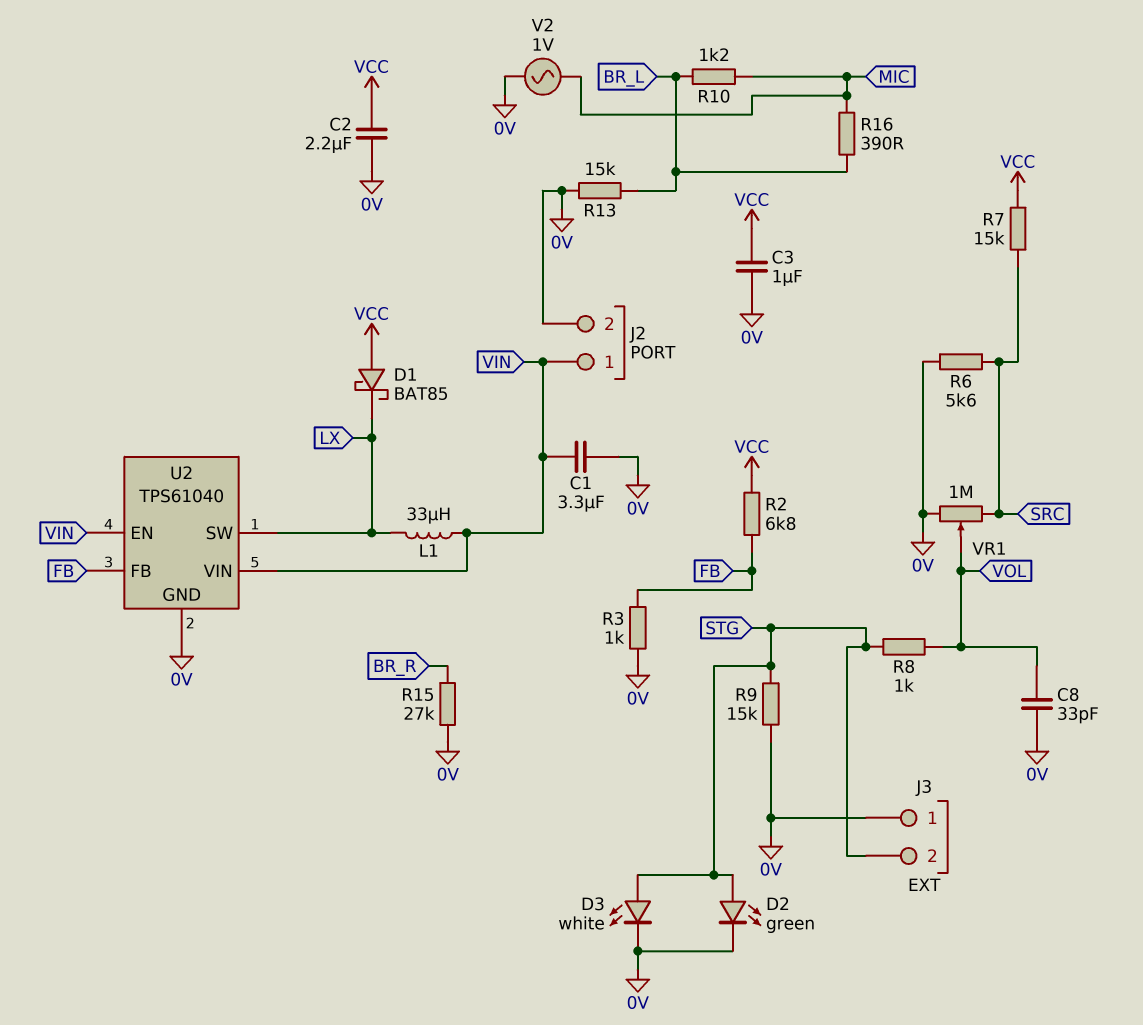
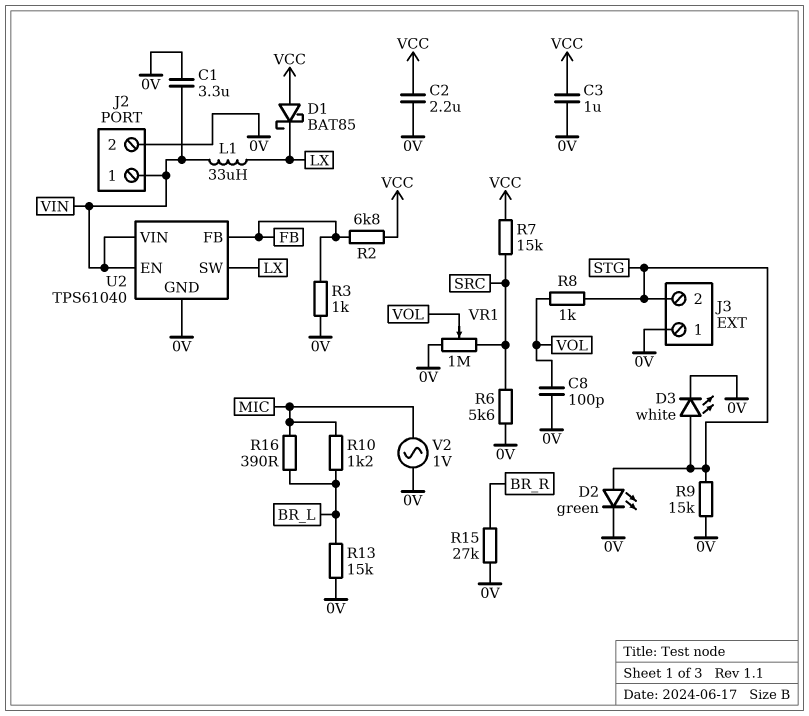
C8: 33pF (0V, VOL) -> 100pF (0V, VOL)

